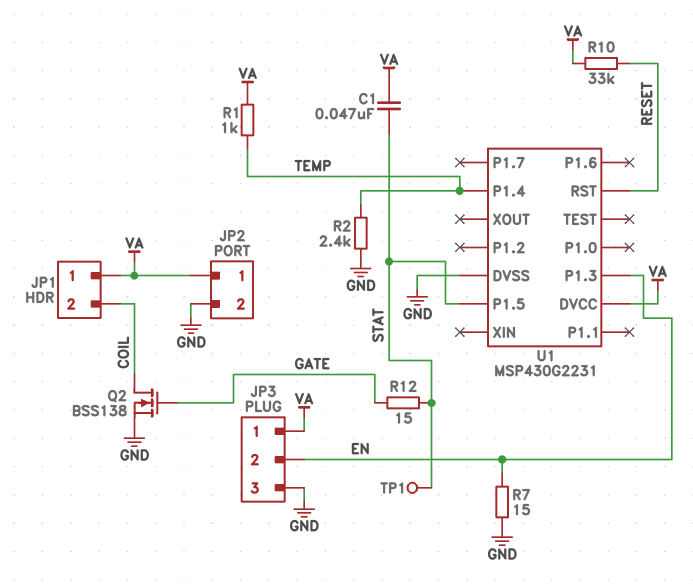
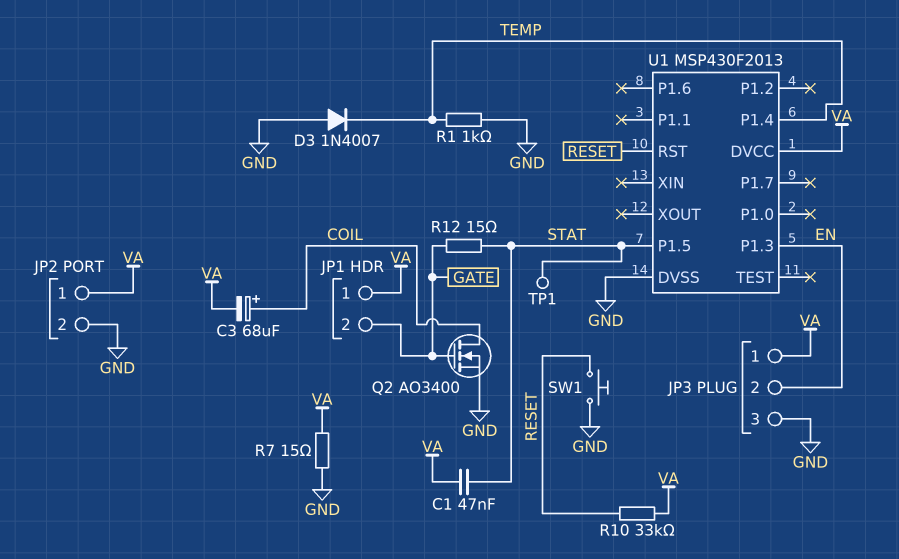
C3: none -> 68uF (plus COIL, minus VA)
D3: none -> diode 1N4007 (A GND, K TEMP)
JP1 pin 2: COIL -> GATE
Q2: NMOS BSS138 (G GATE, D COIL, S GND) -> NMOS AO3400 (G GATE, D COIL, S GND)
R1: 1k (TEMP, VA) -> 1k (GND, TEMP)
R2: 2.4k (GND, TEMP) -> none
R7: 15 (EN, GND) -> 15 (GND, VA)
SW1: none -> button (GND, RESET)
U1: MSP430G2231 -> MSP430F2013

